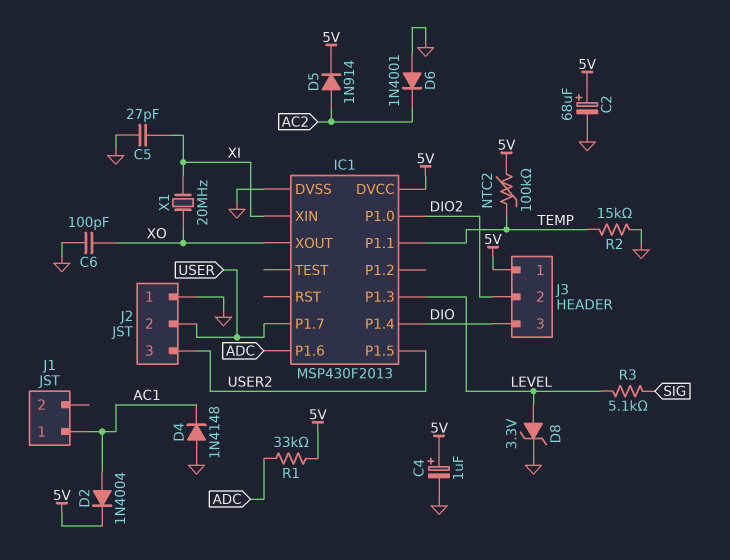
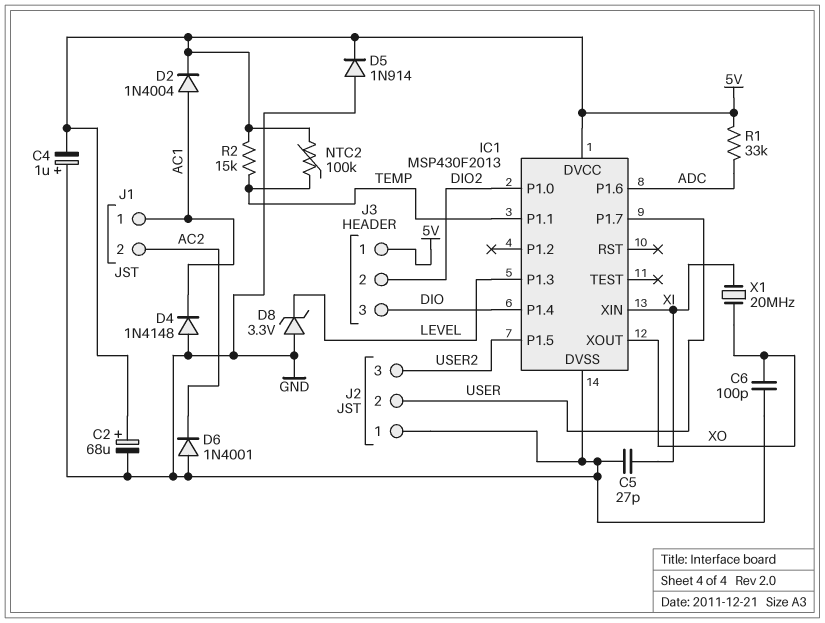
C4: 1uF (plus 5V, minus GND) -> 1uF (plus GND, minus 5V)
D5: diode 1N914 (A AC2, K 5V) -> diode 1N914 (A GND, K 5V)
D8: zener 3.3V (A LEVEL, K GND) -> zener 3.3V (A GND, K LEVEL)
J1 pin 2: none -> AC2
R2: 15k (GND, TEMP) -> 15k (5V, TEMP)
R3: 5.1k (LEVEL, SIG) -> none

